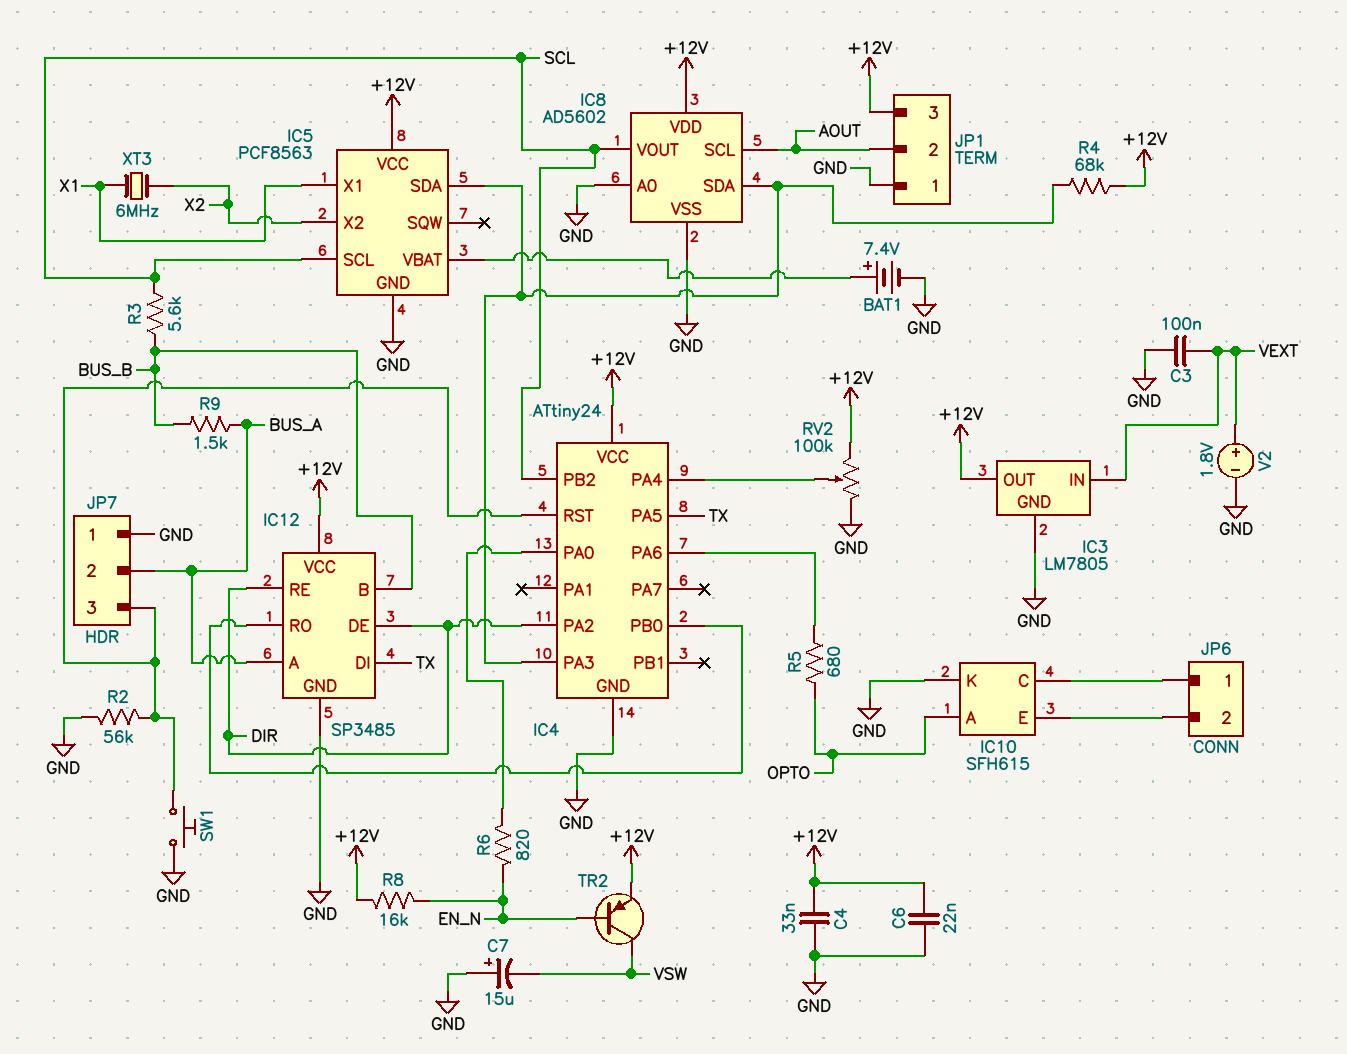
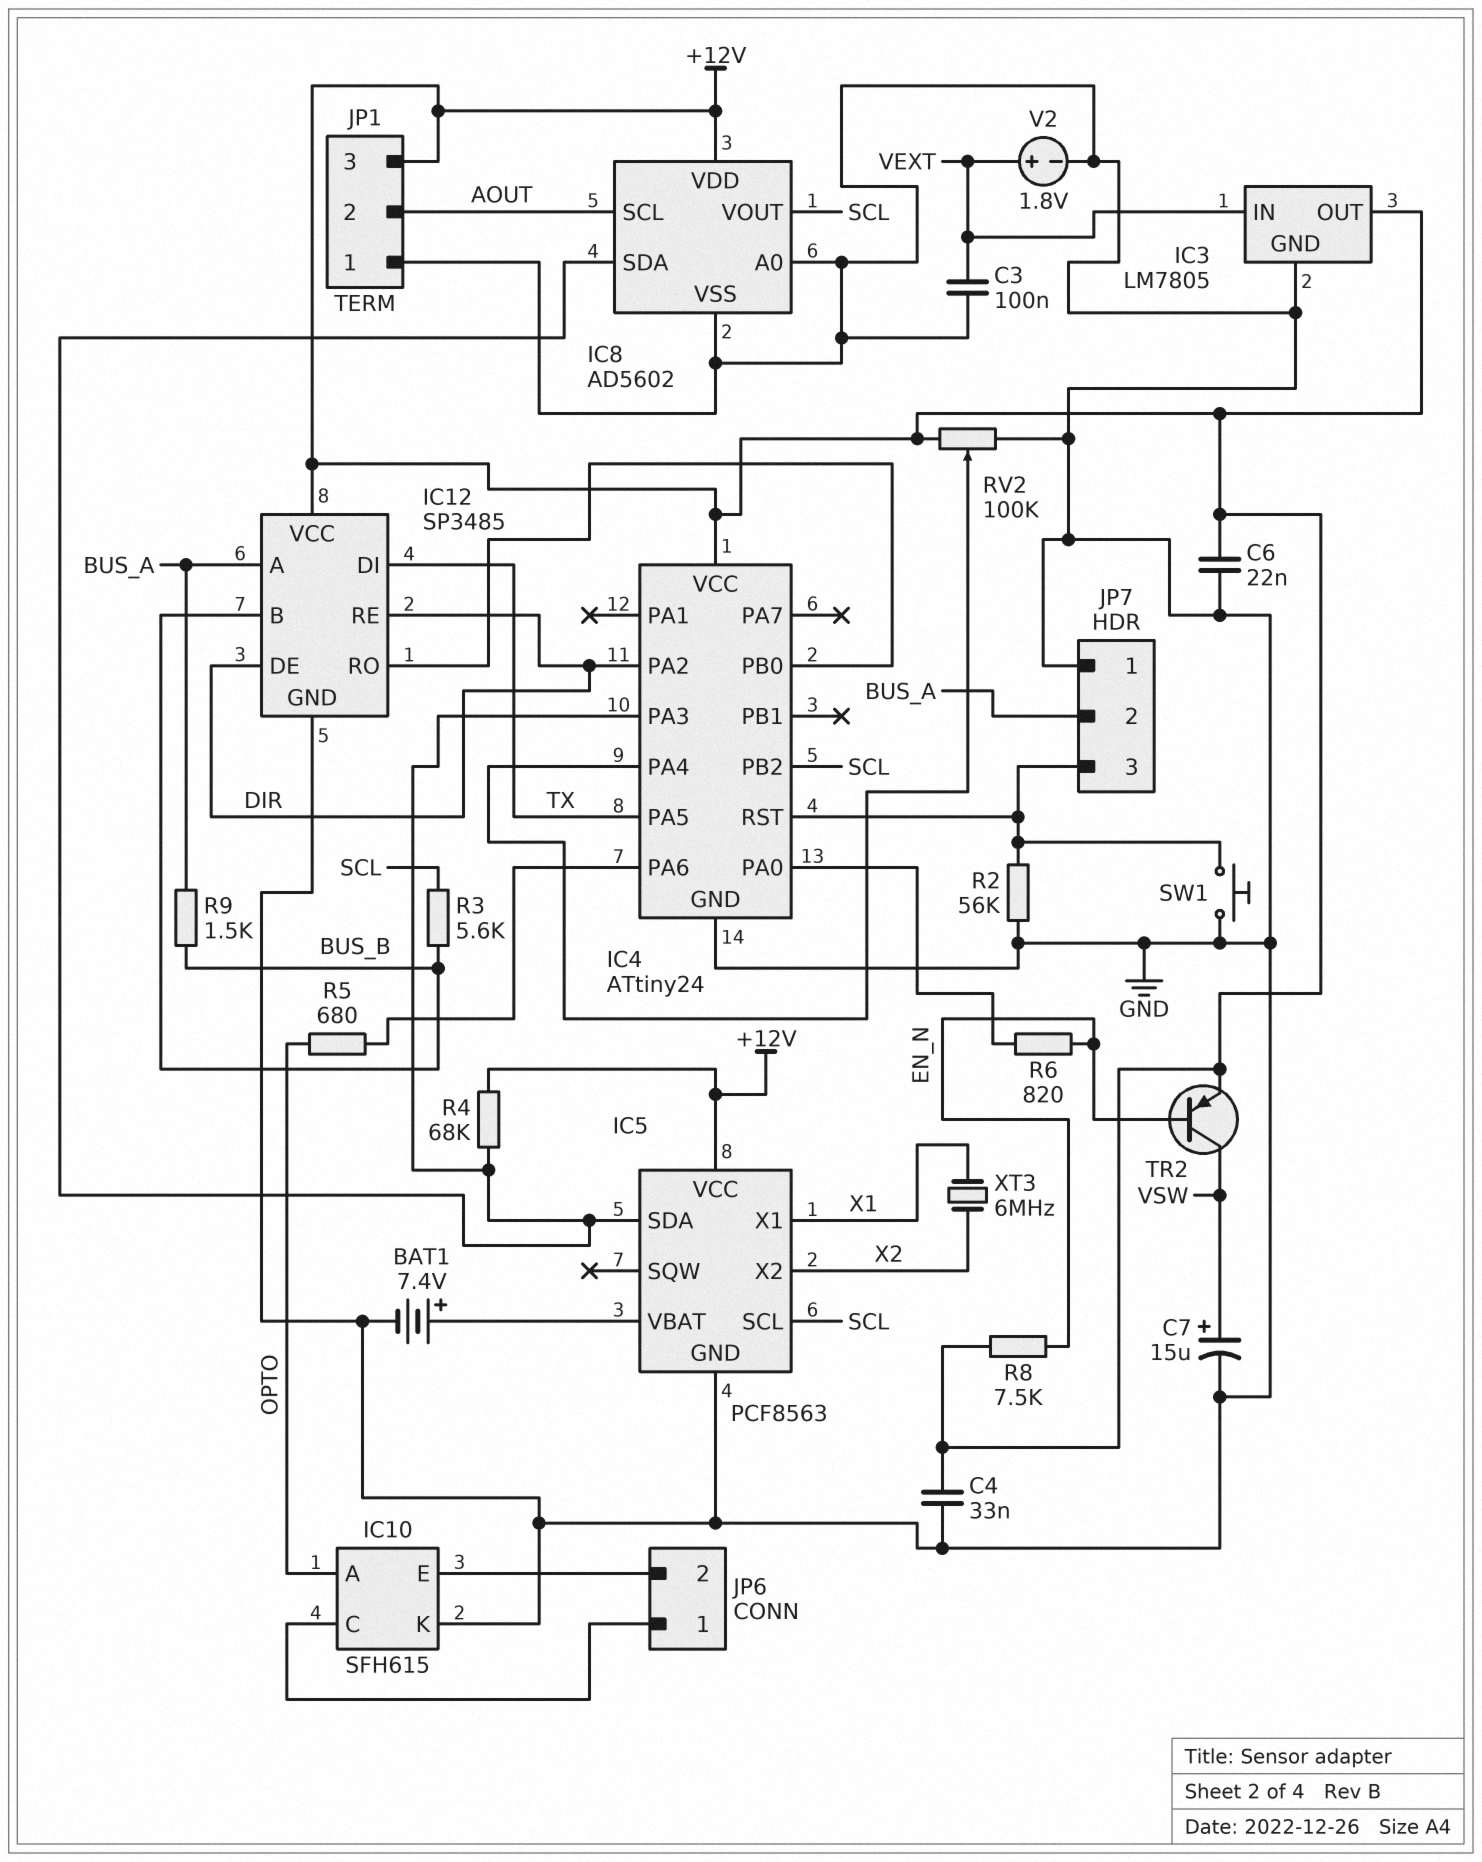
C7: 15uF (plus GND, minus VSW) -> 15uF (plus VSW, minus GND)
R8: 16k (+12V, EN_N) -> 7.5k (+12V, EN_N)

